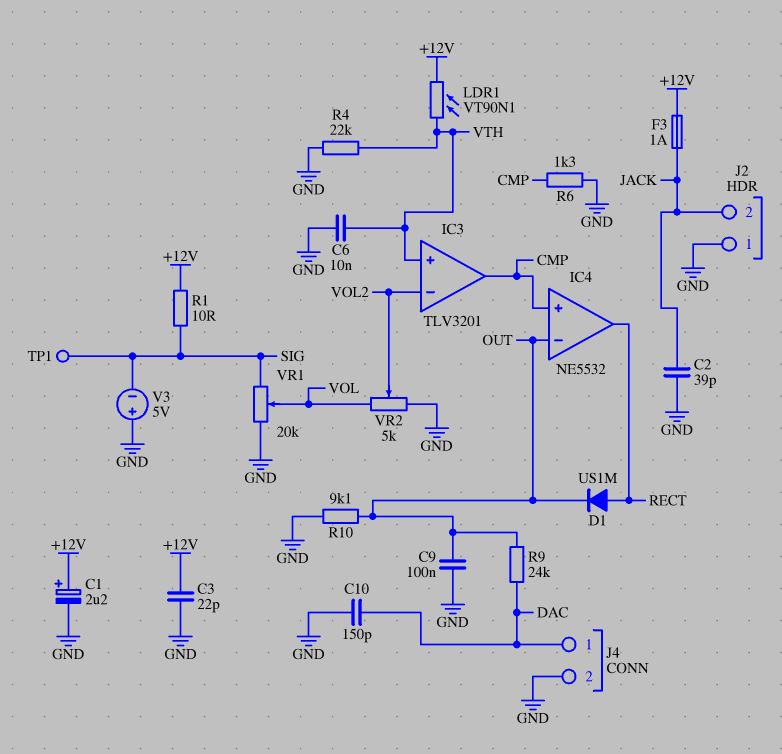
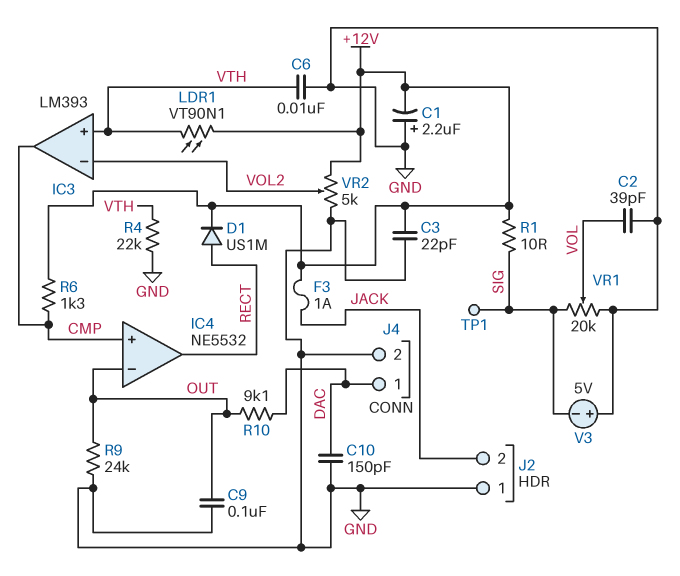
C1: 2.2uF (plus +12V, minus GND) -> 2.2uF (plus GND, minus +12V)
C2: 39pF (GND, JACK) -> 39pF (GND, VOL)
D1: diode US1M (A RECT, K OUT) -> diode US1M (A RECT, K +12V)
IC3: TLV3201 -> LM393
R6: 1.3k (CMP, GND) -> 1.3k (+12V, CMP)
R9: 24k (DAC, OUT) -> 24k (GND, OUT)
R10: 9.1k (GND, OUT) -> 9.1k (DAC, OUT)
VR2: 5k (GND, VOL, wiper VOL2) -> 5k (+12V, GND, wiper VOL2)

